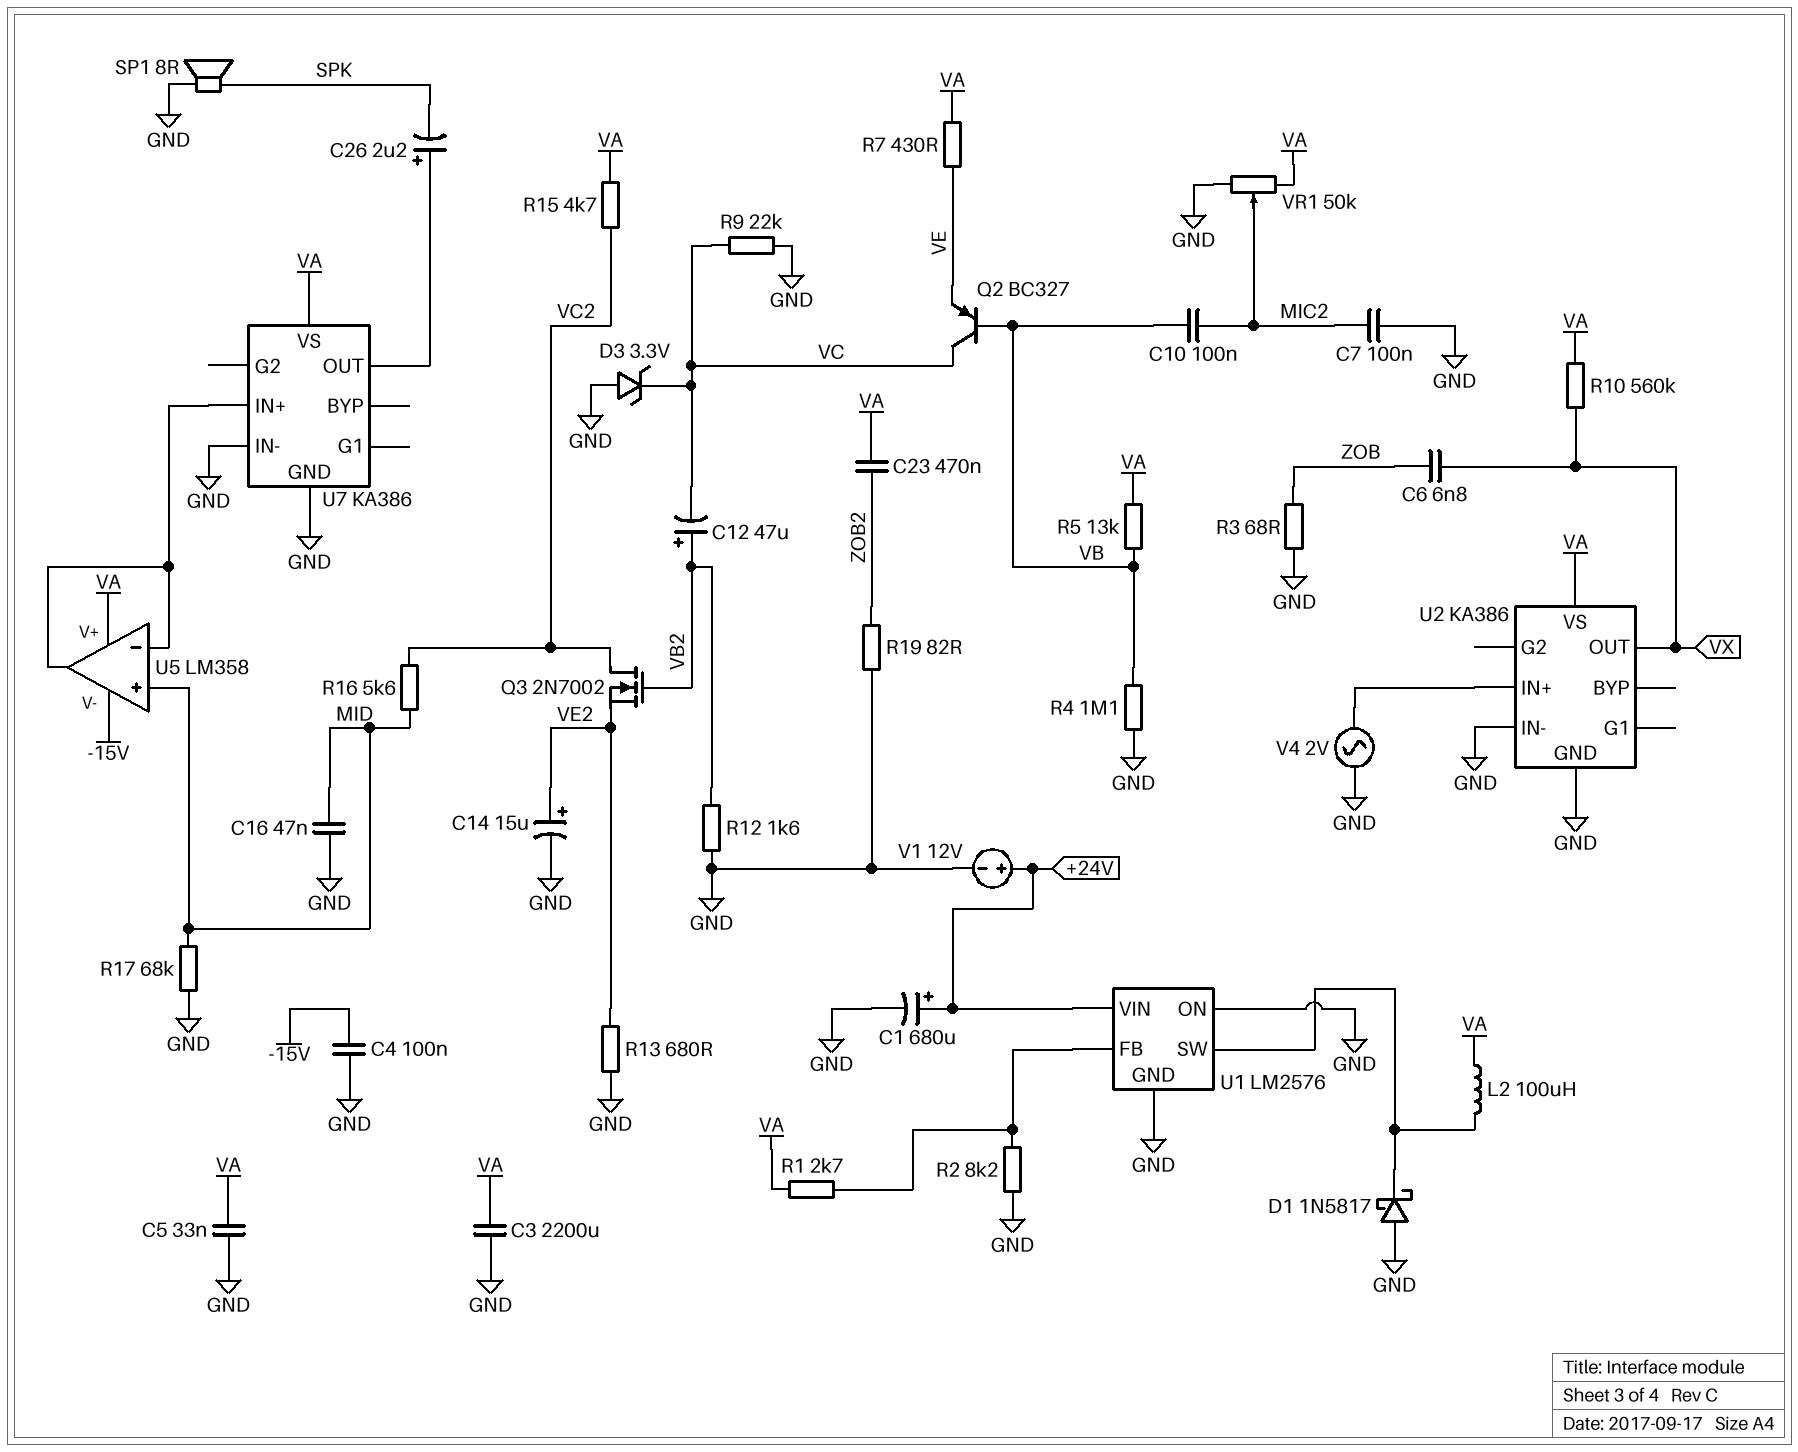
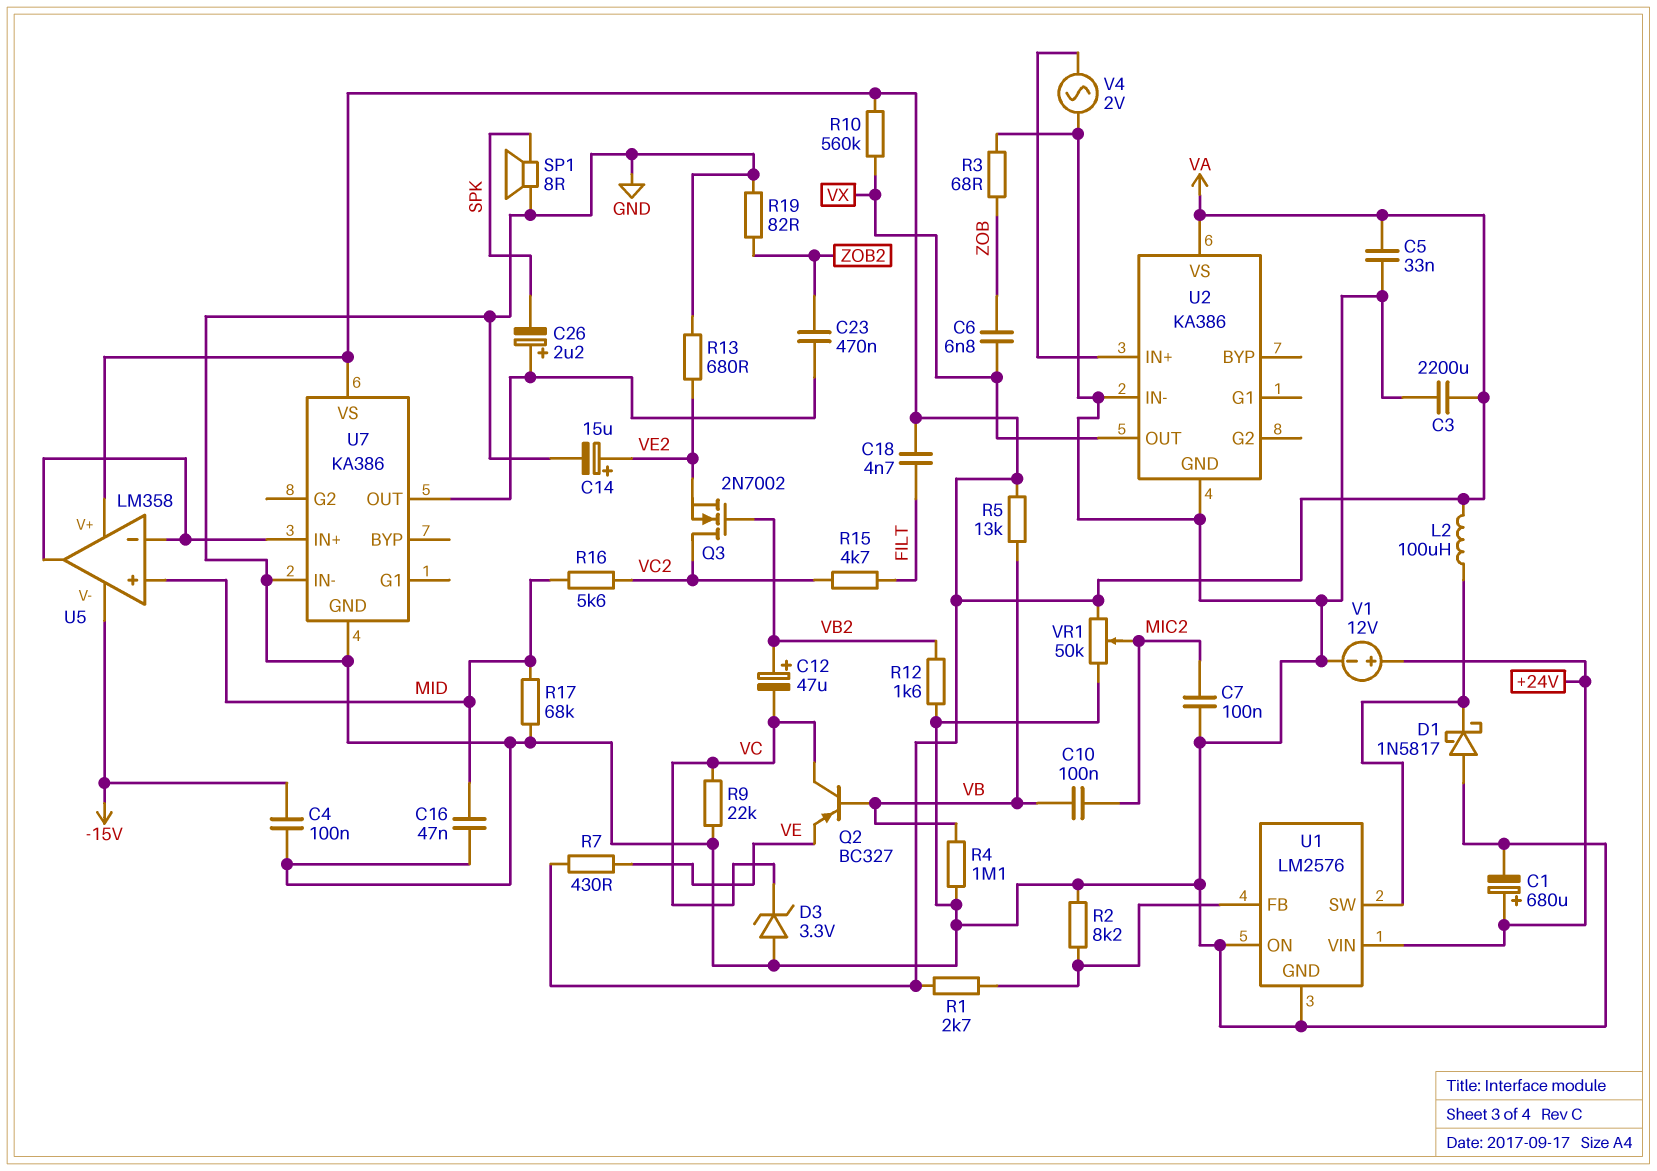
C18: none -> 4.7nF (FILT, VA)
C23: 470nF (VA, ZOB2) -> 470nF (U7/OUT, ZOB2)
R15: 4.7k (VA, VC2) -> 4.7k (FILT, VC2)

